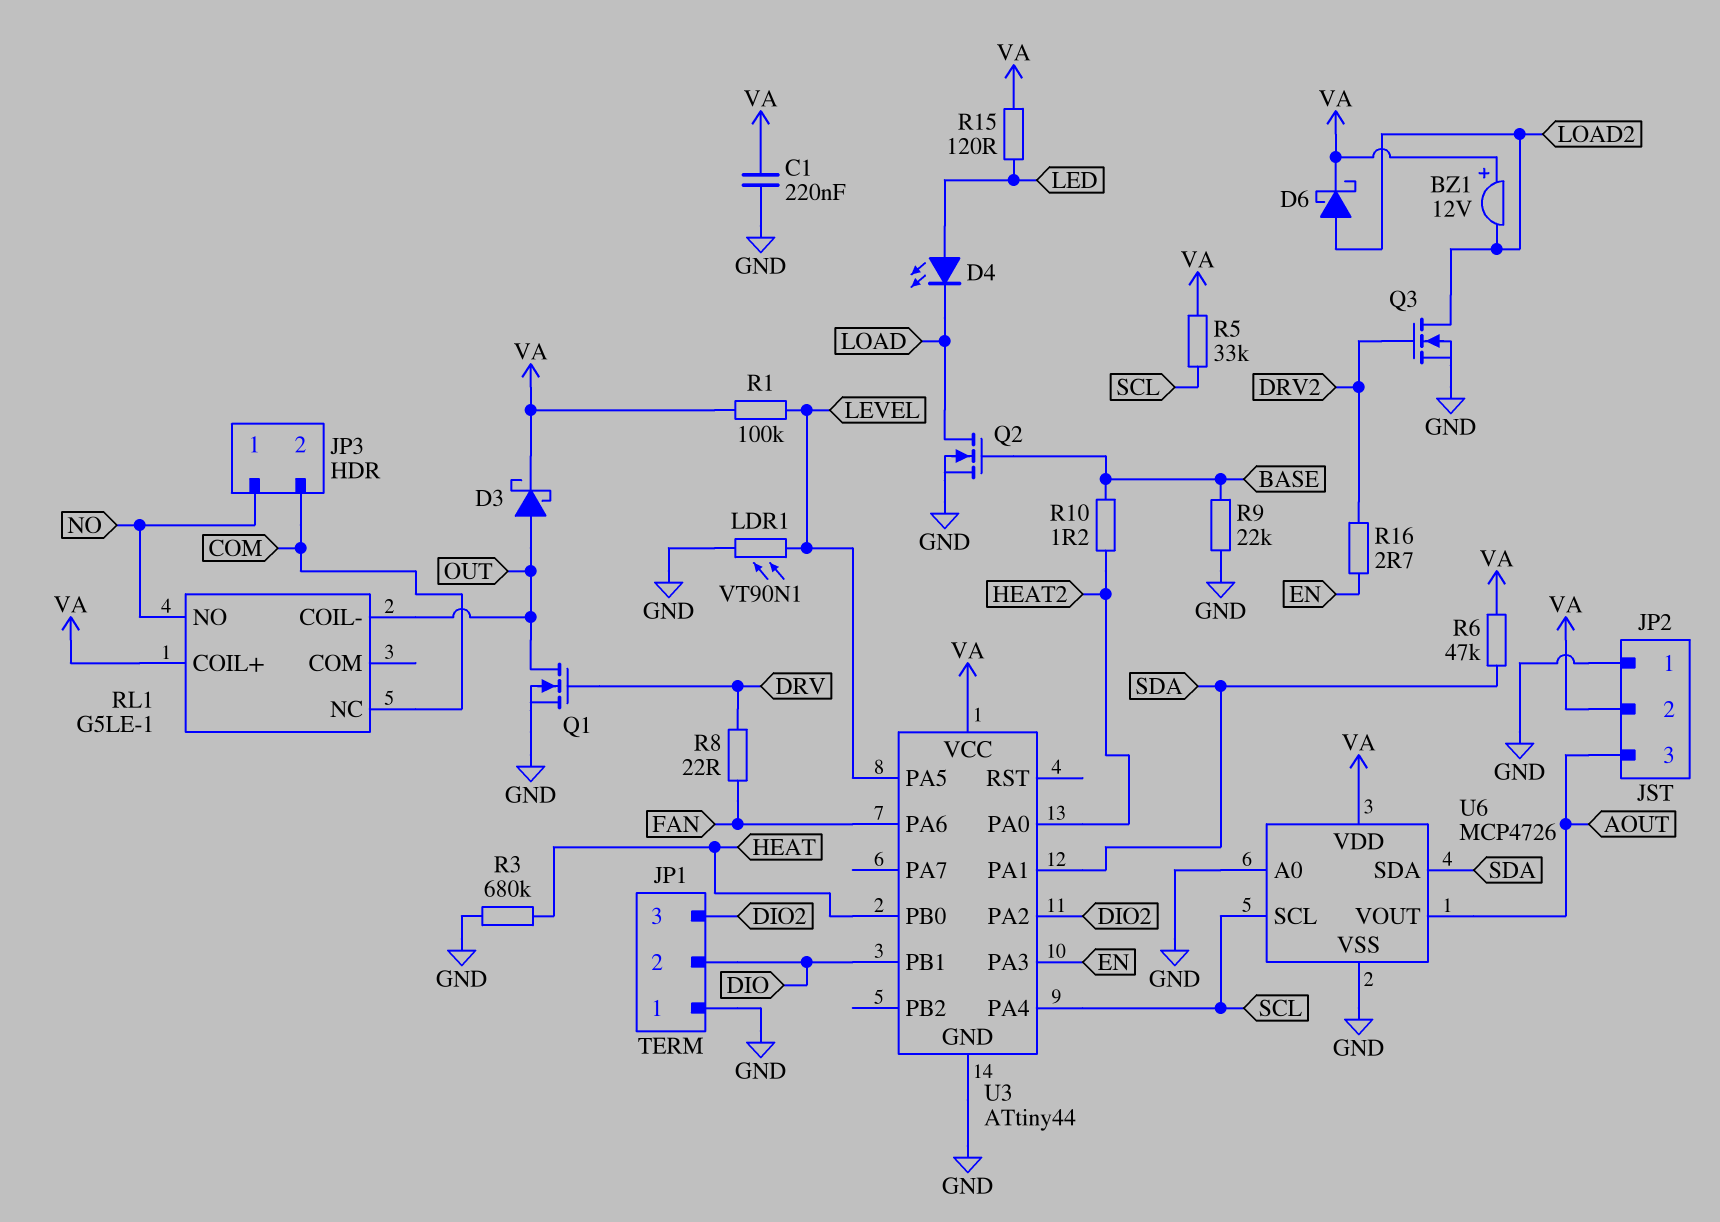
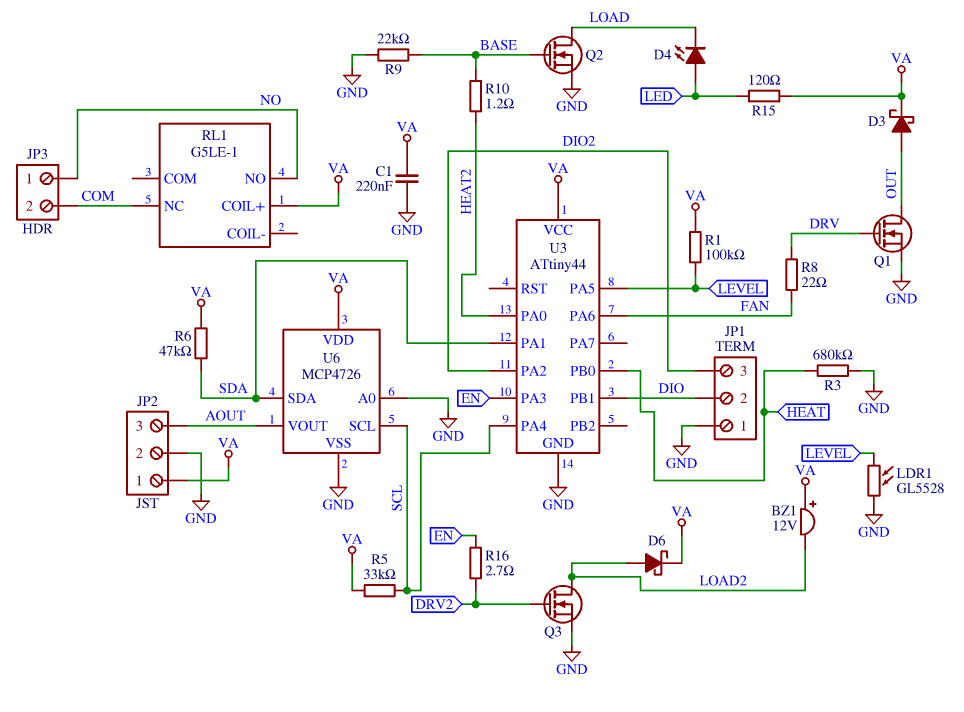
JP2 pin 1: GND -> VA
JP2 pin 2: VA -> GND
LDR1: VT90N1 (GND, LEVEL) -> GL5528 (GND, LEVEL)
RL1 pin COIL-: OUT -> none

